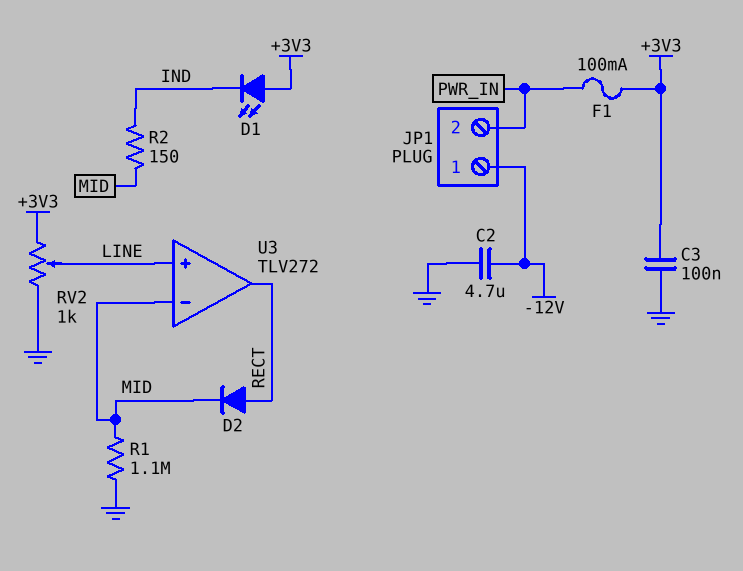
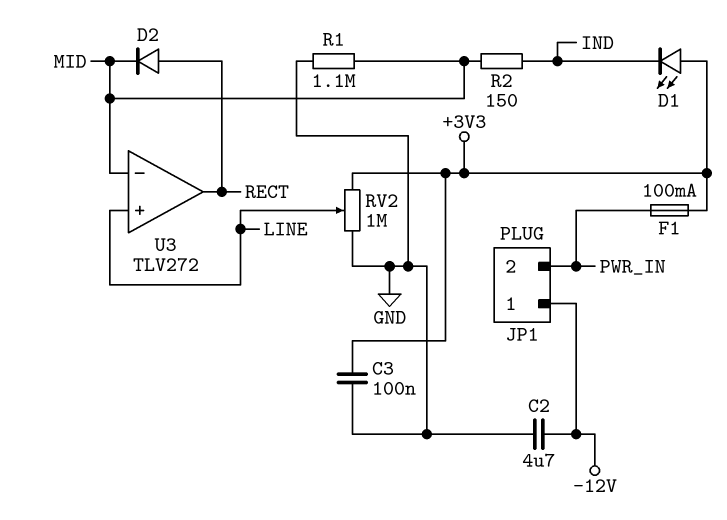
RV2: 1k (+3V3, GND, wiper LINE) -> 1M (+3V3, GND, wiper LINE)

